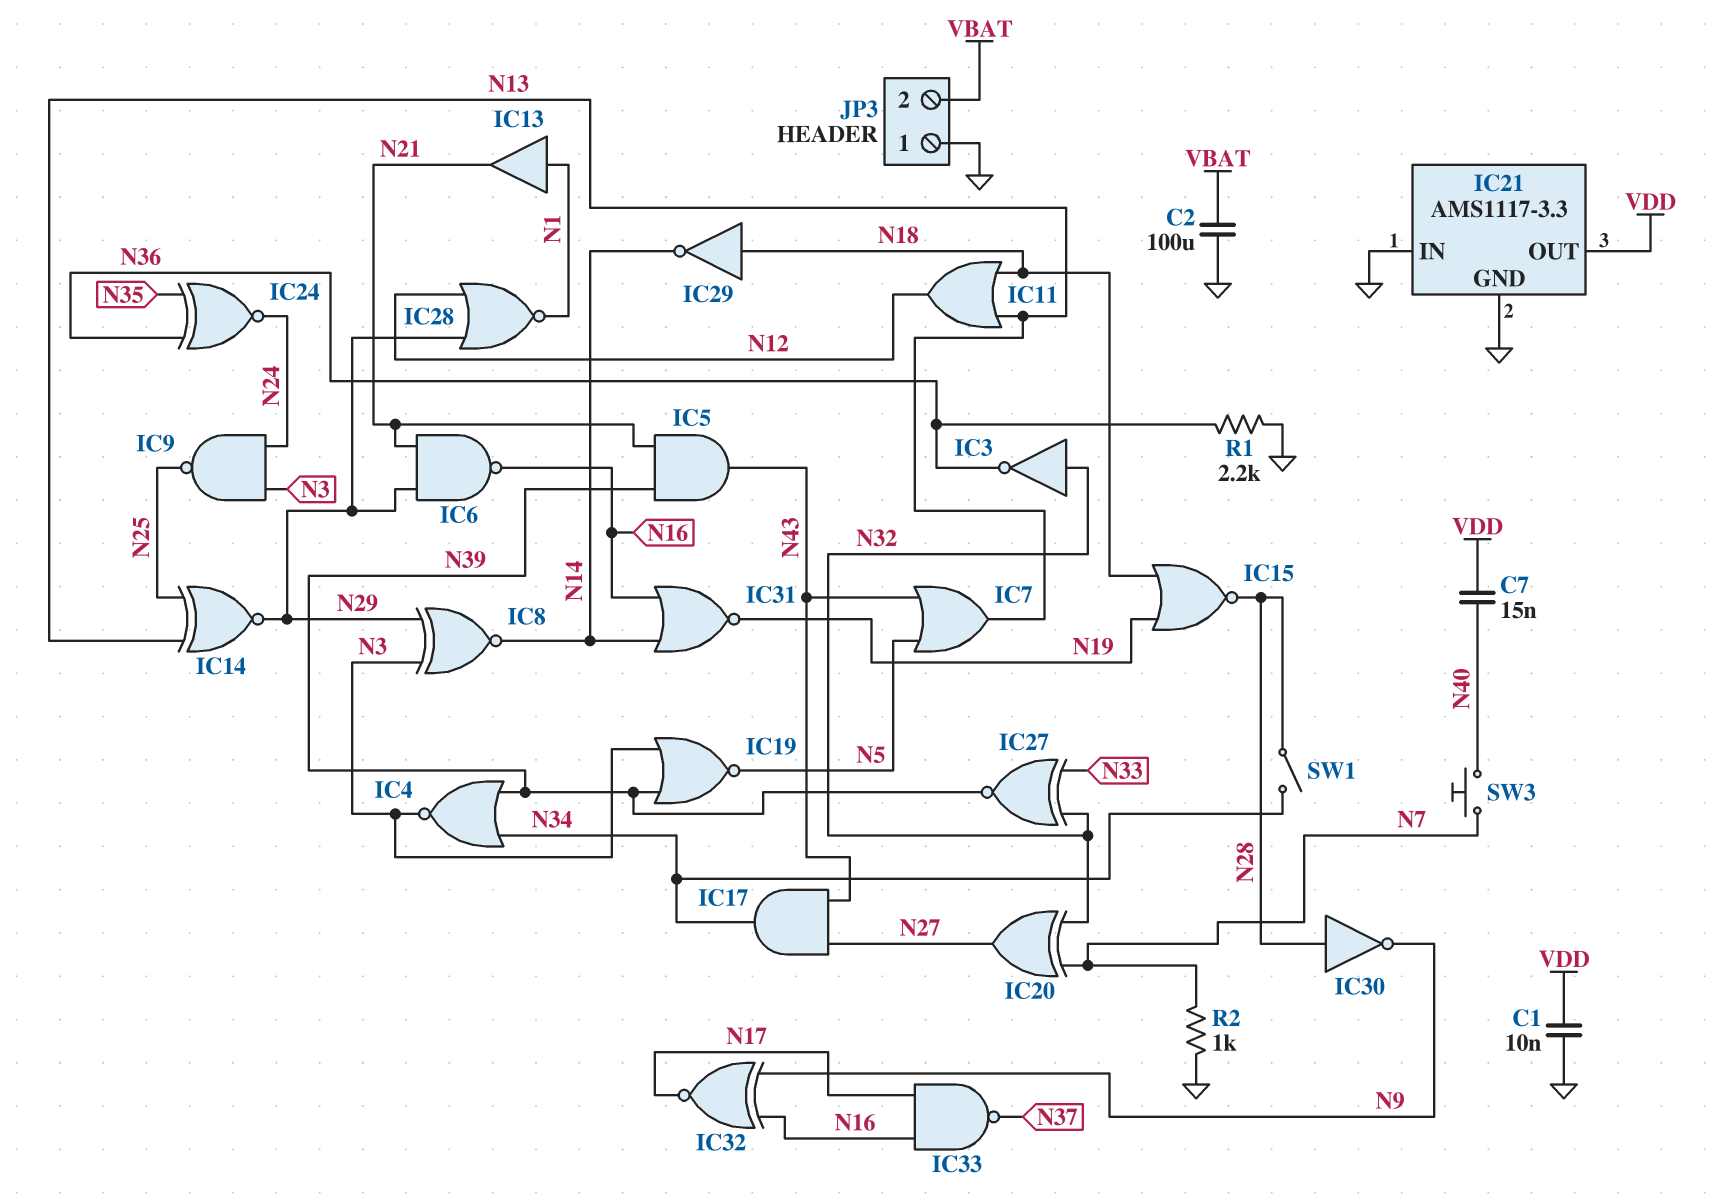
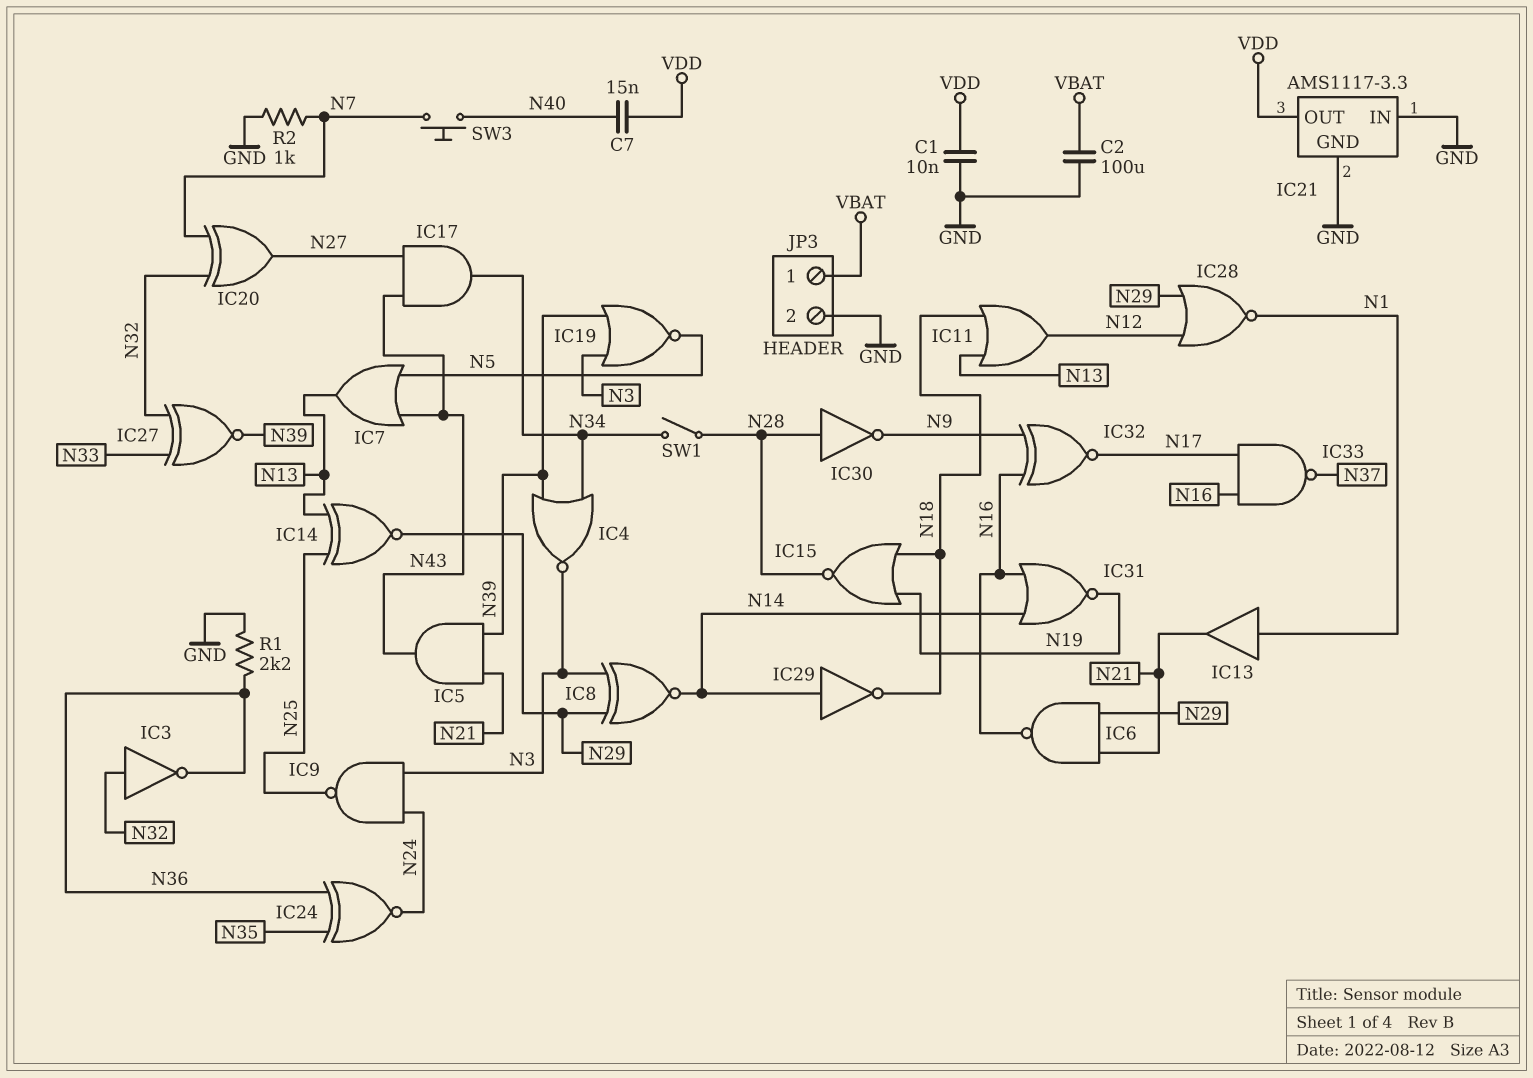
IC29: NOT (in N18, out N14) -> NOT (in N14, out N18)
JP3 pin 1: GND -> VBAT
JP3 pin 2: VBAT -> GND

